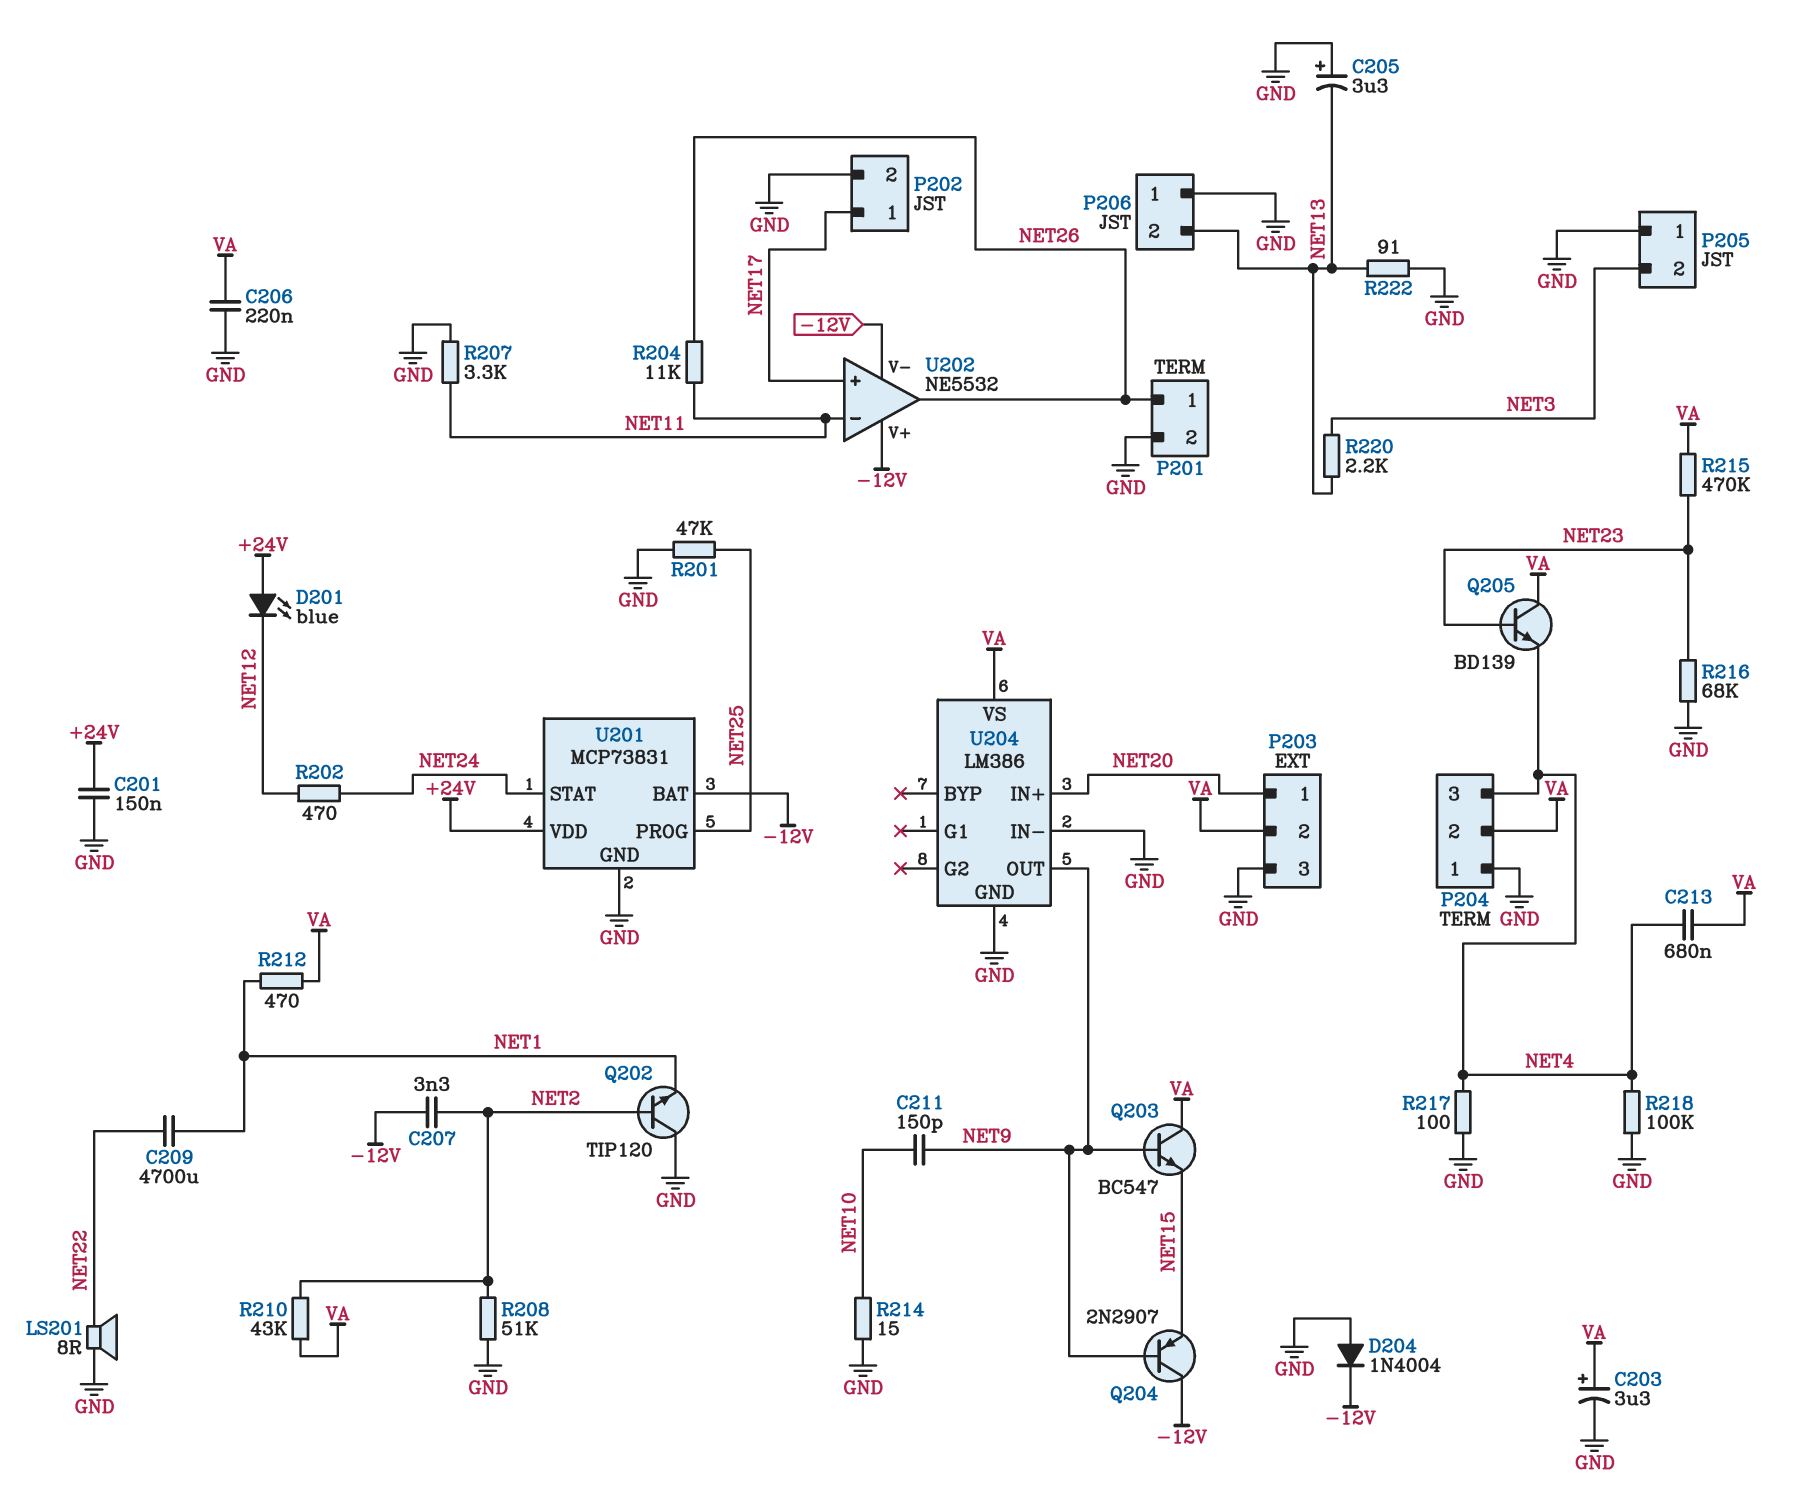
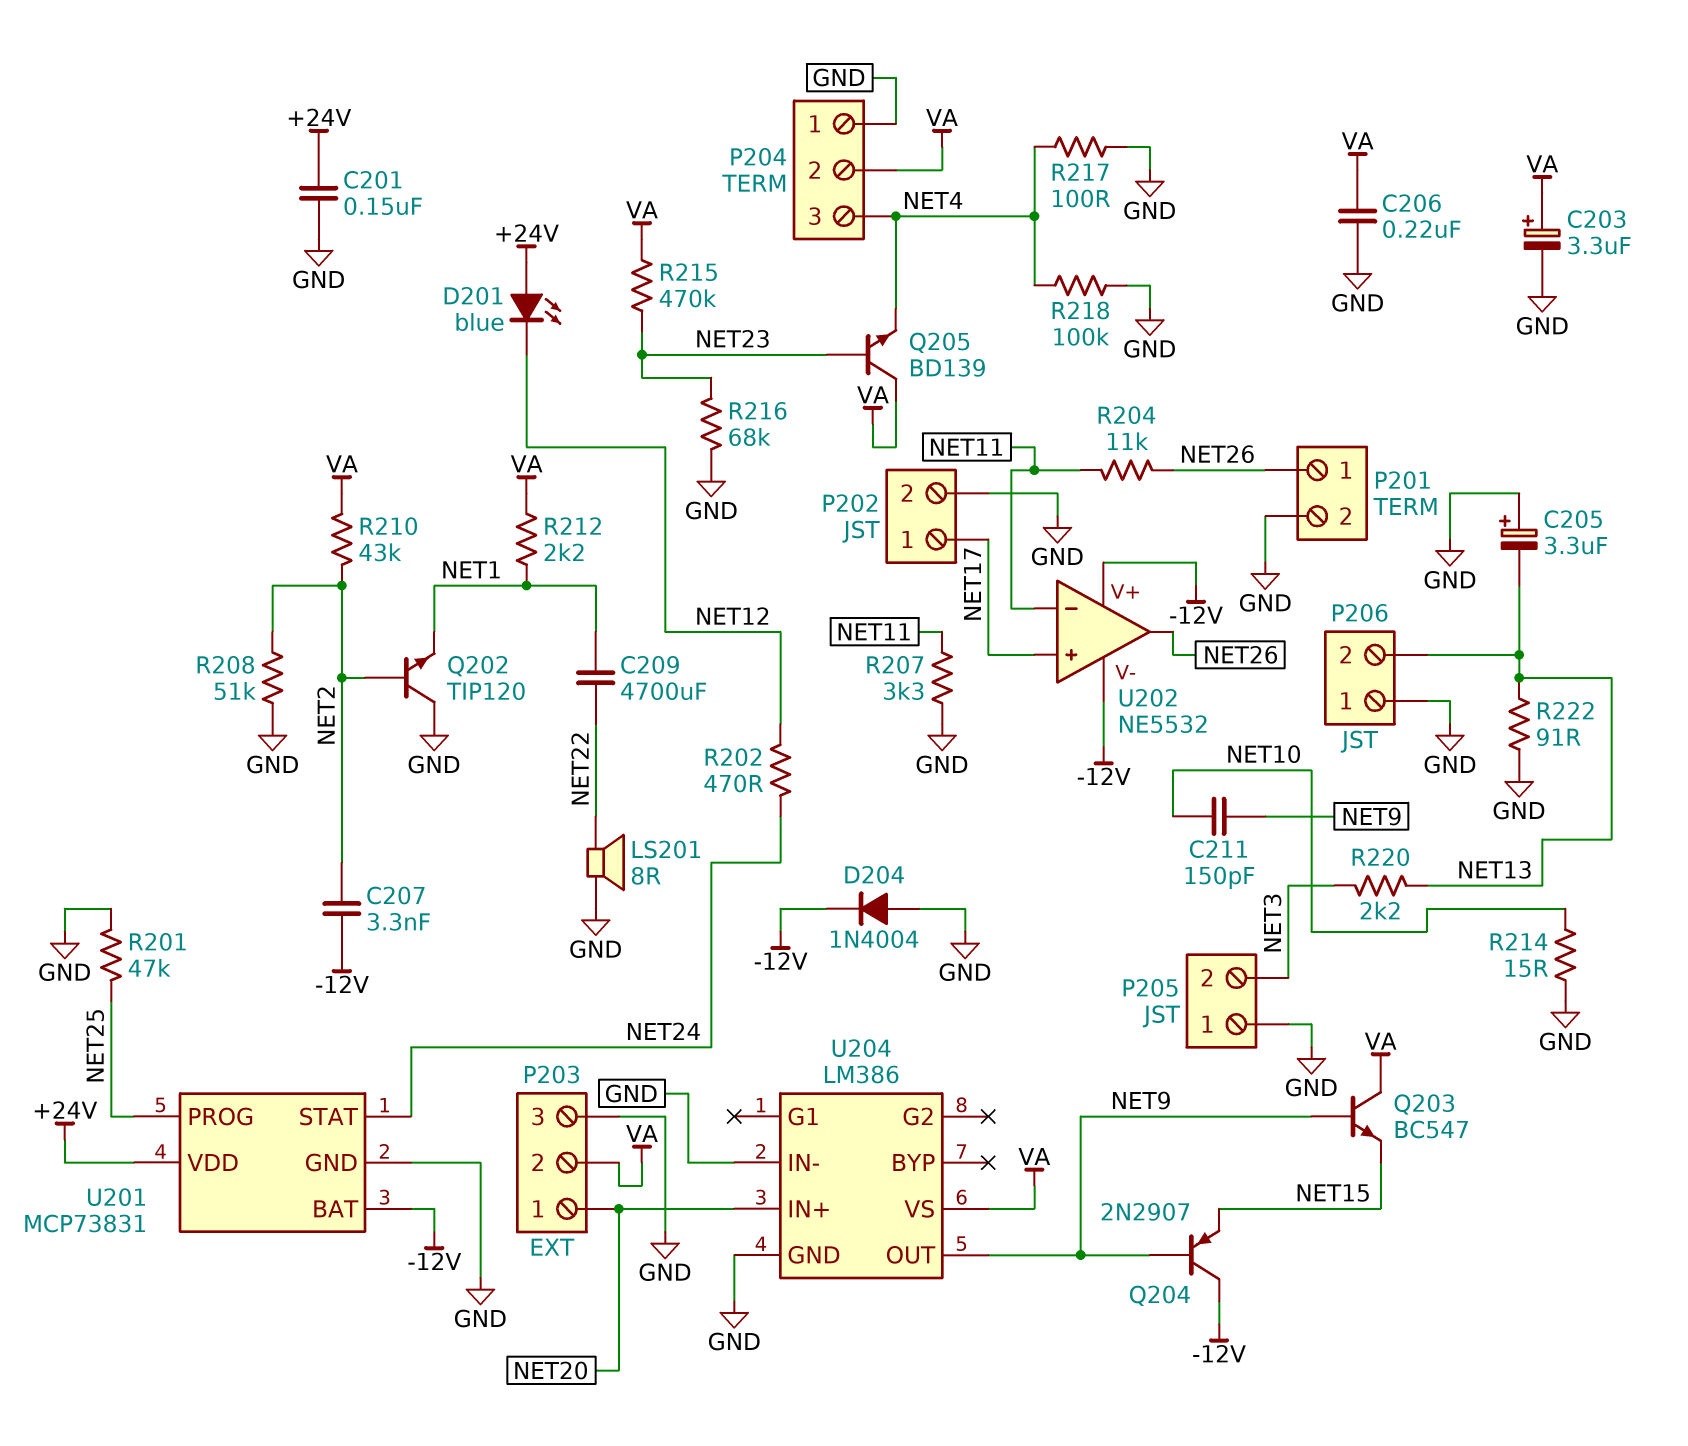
C213: 680nF (NET4, VA) -> none
R212: 470 (NET1, VA) -> 2.2k (NET1, VA)

